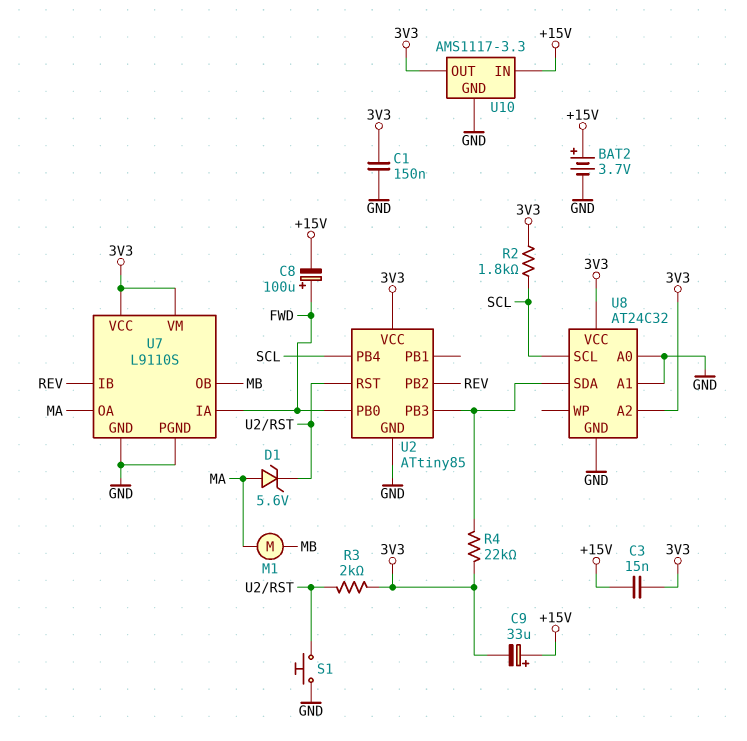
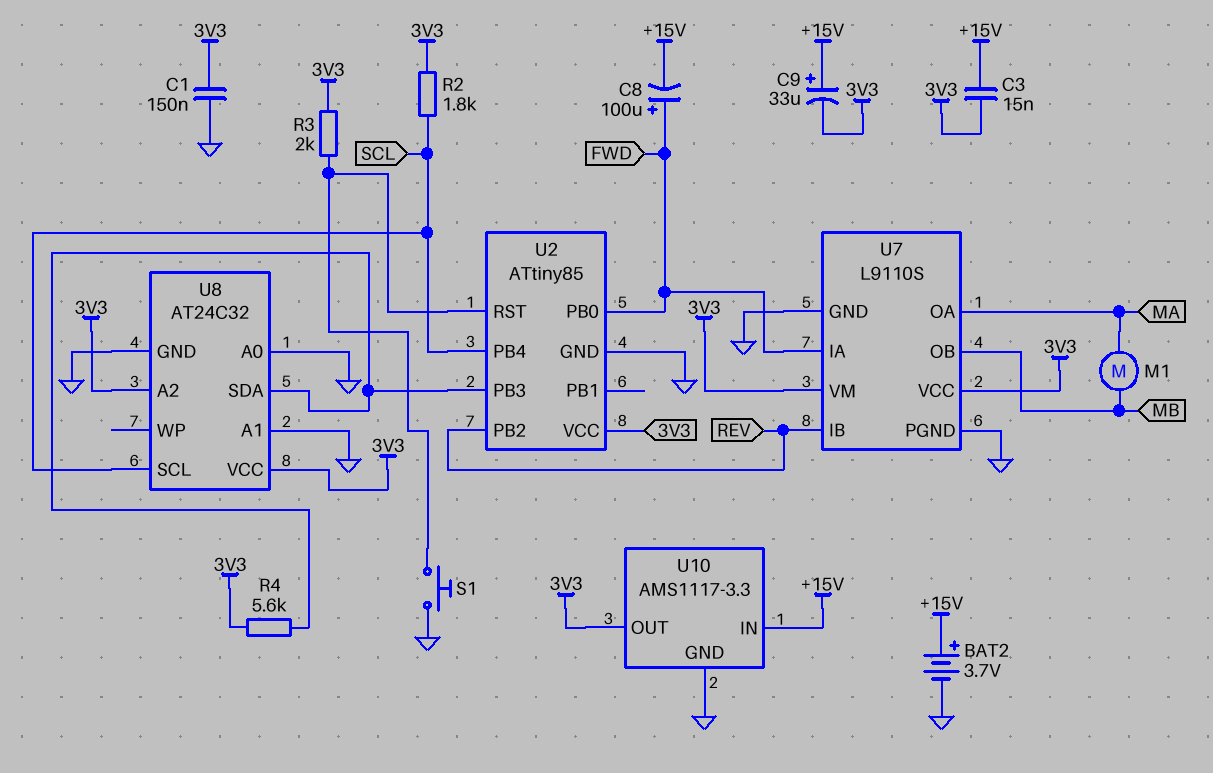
D1: zener 5.6V (A MA, K U2/RST) -> none
R4: 22k (3V3, U2/PB3) -> 5.6k (3V3, U2/PB3)

